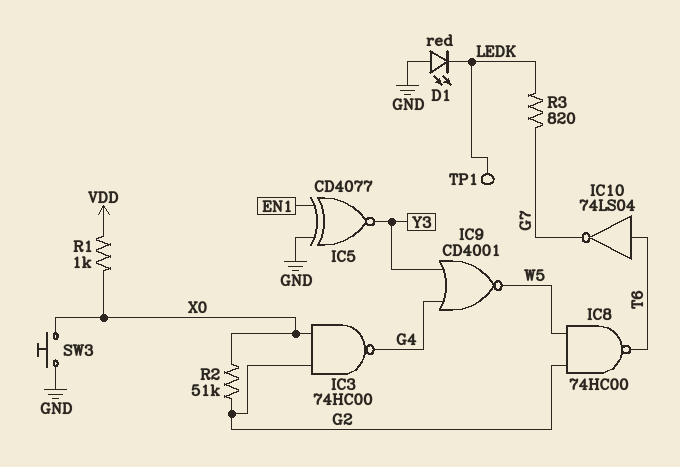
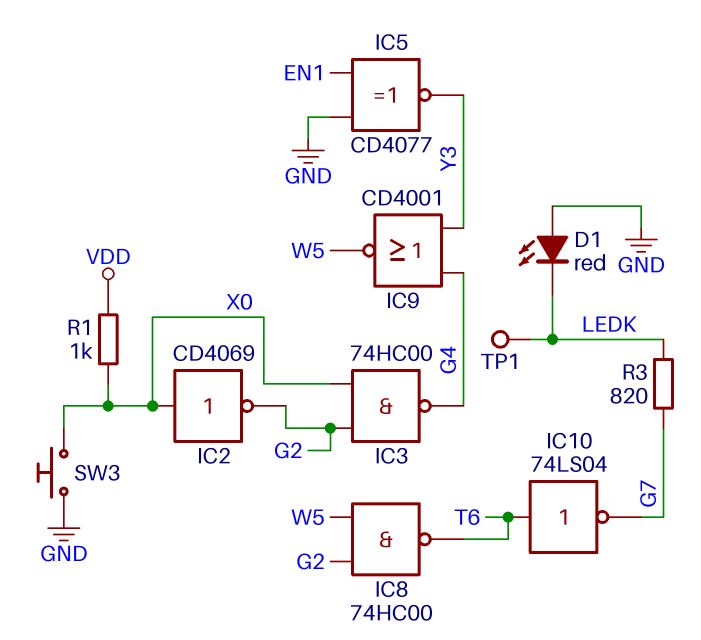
IC2: none -> NOT CD4069 (in X0, out G2)
R2: 51k (G2, X0) -> none

